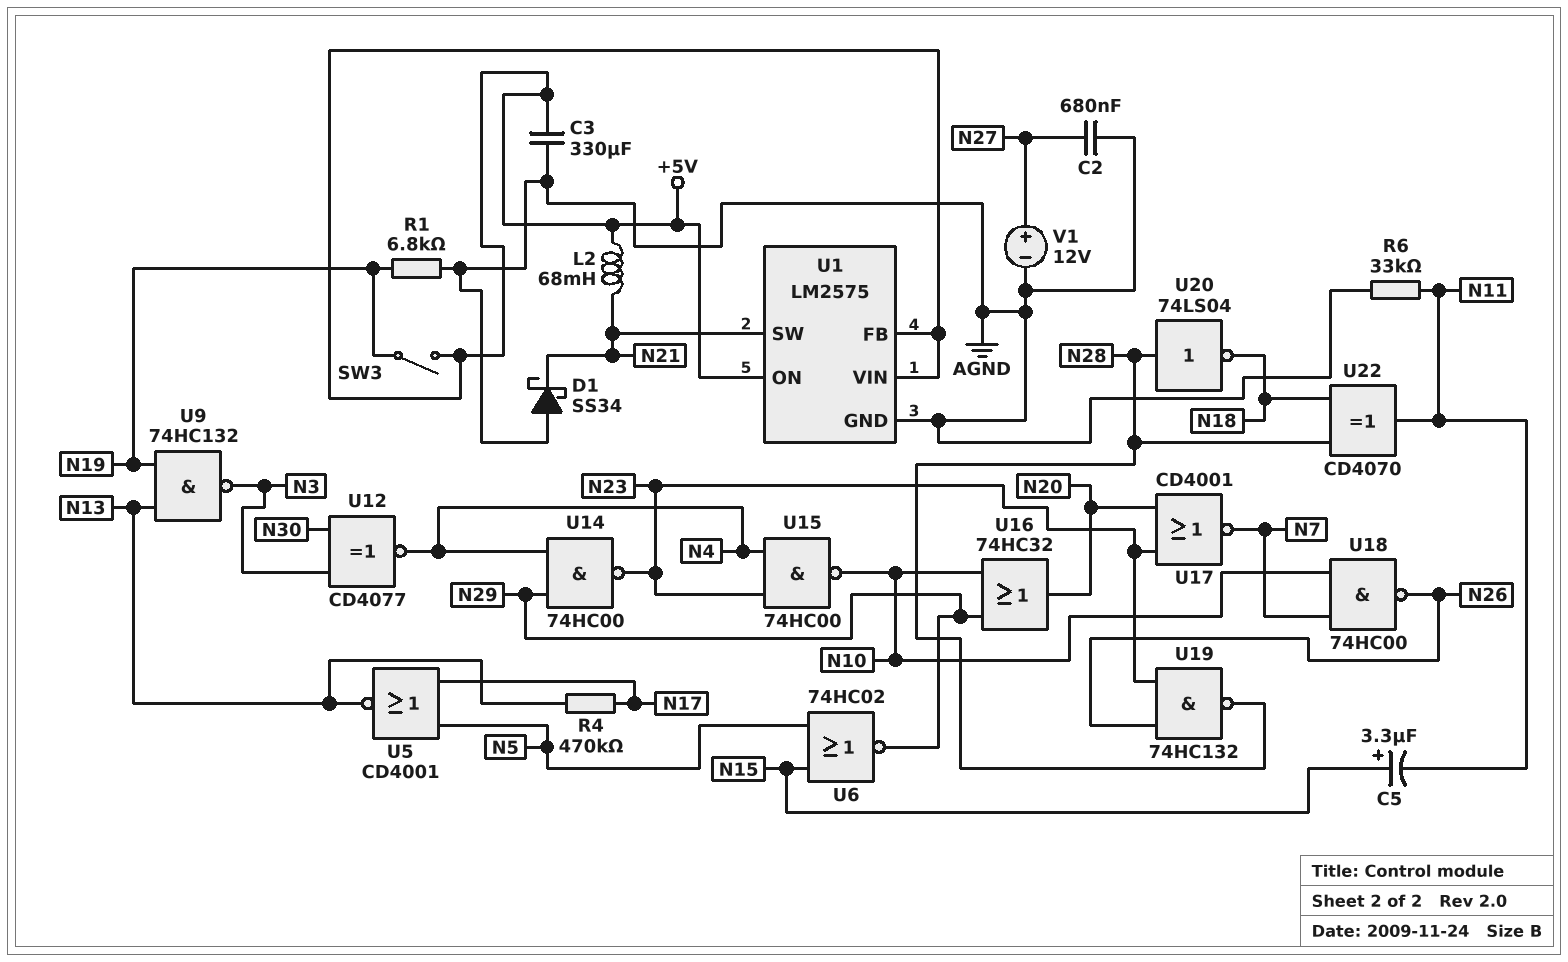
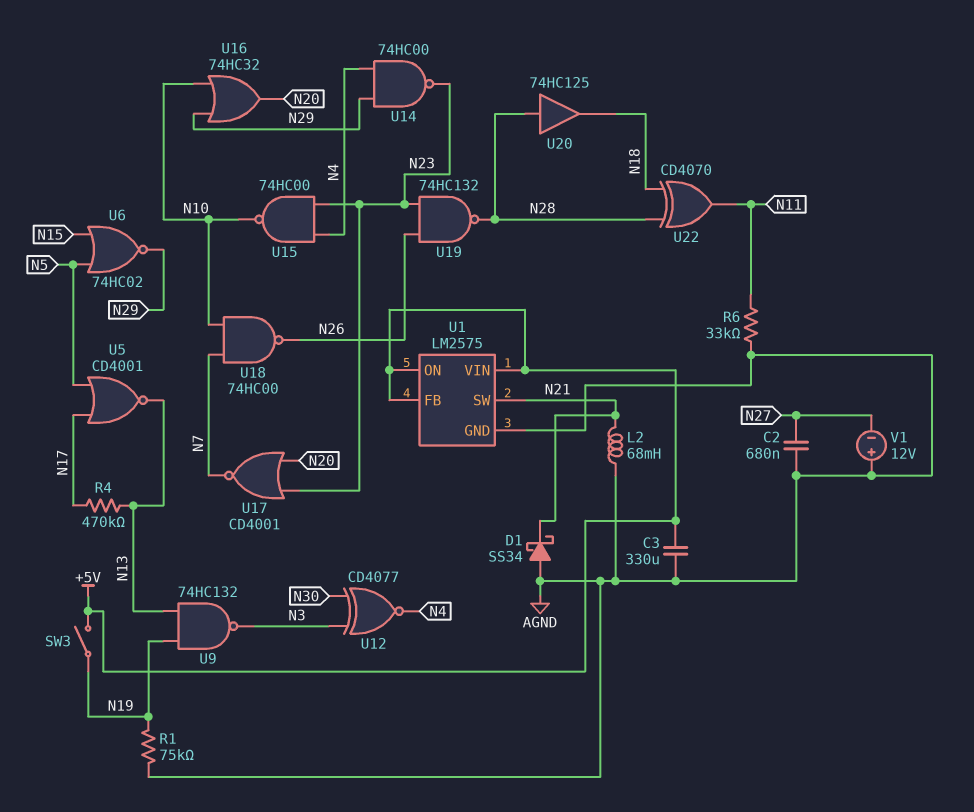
C5: 3.3uF (plus N15, minus N11) -> none
L2: 68mH (+5V, N21) -> 68mH (AGND, N21)
R1: 6.8k (AGND, N19) -> 75k (AGND, N19)
U20: NOT 74LS04 (in N28, out N18) -> buffer 74HC125 (in N28, out N18)
V1: 12V (plus N27, minus AGND) -> 12V (plus AGND, minus N27)

